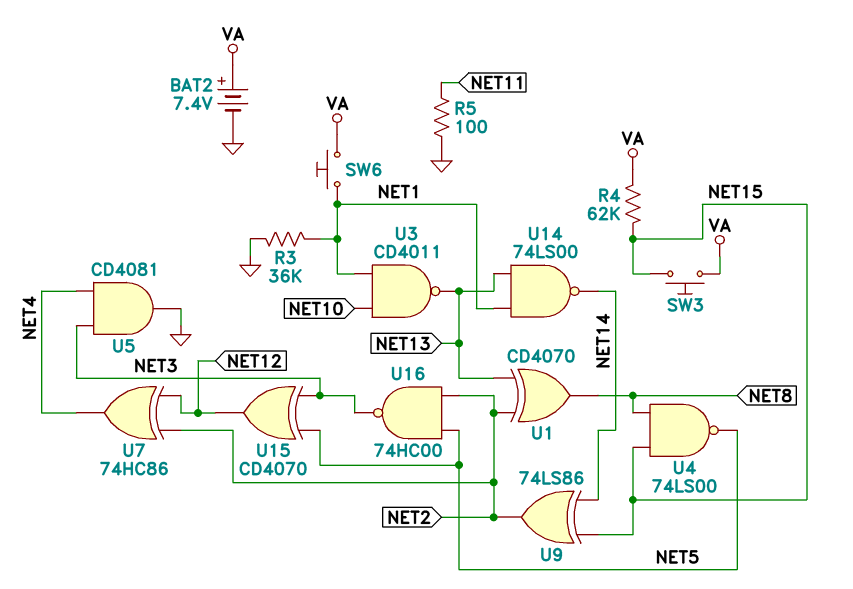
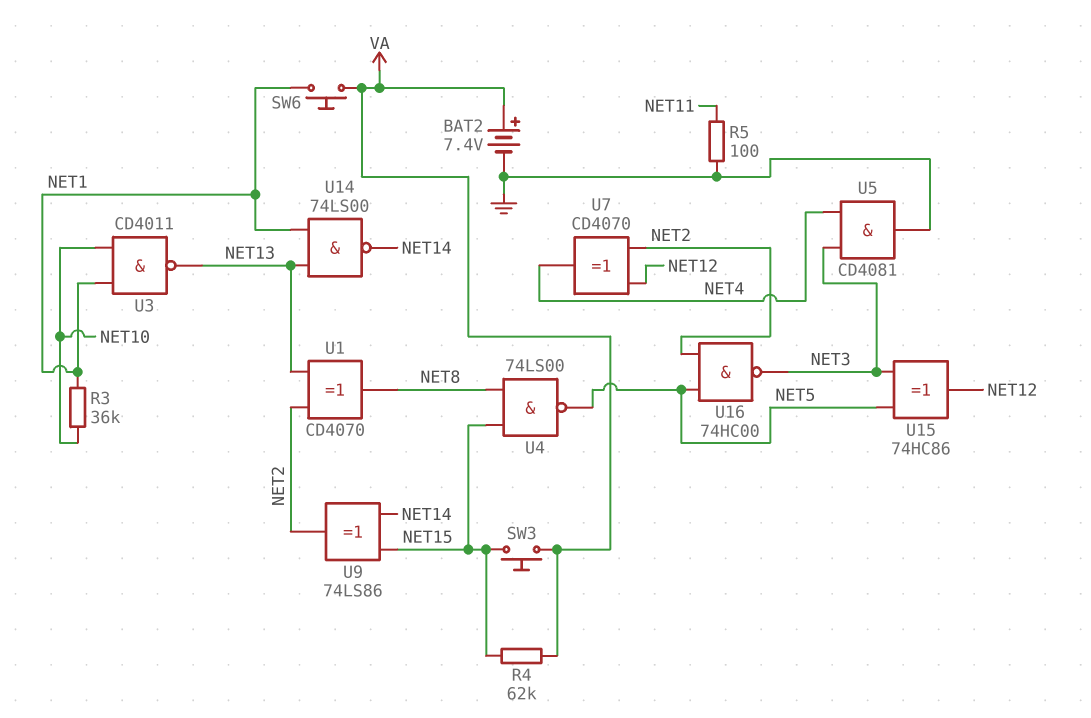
R3: 36k (GND, NET1) -> 36k (NET1, NET10)
U7: XOR 74HC86 (in NET2, in NET12, out NET4) -> XOR CD4070 (in NET2, in NET12, out NET4)
U15: XOR CD4070 (in NET3, in NET5, out NET12) -> XOR 74HC86 (in NET3, in NET5, out NET12)

